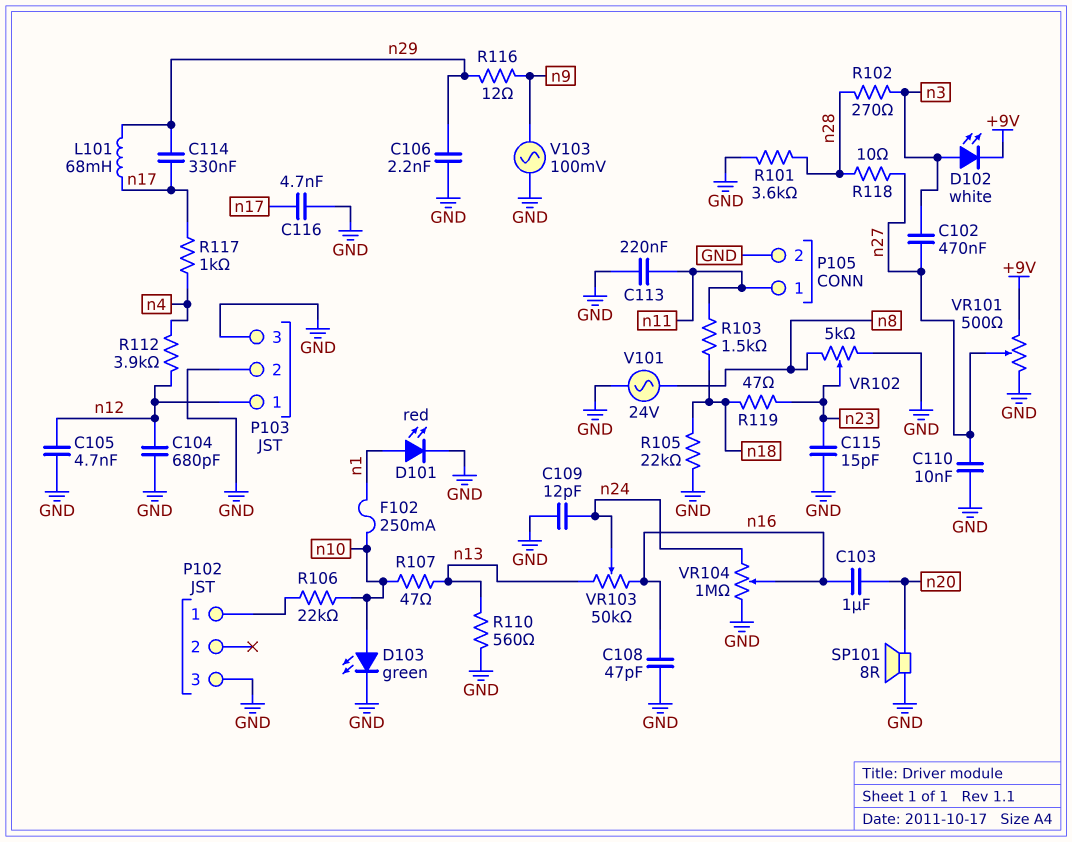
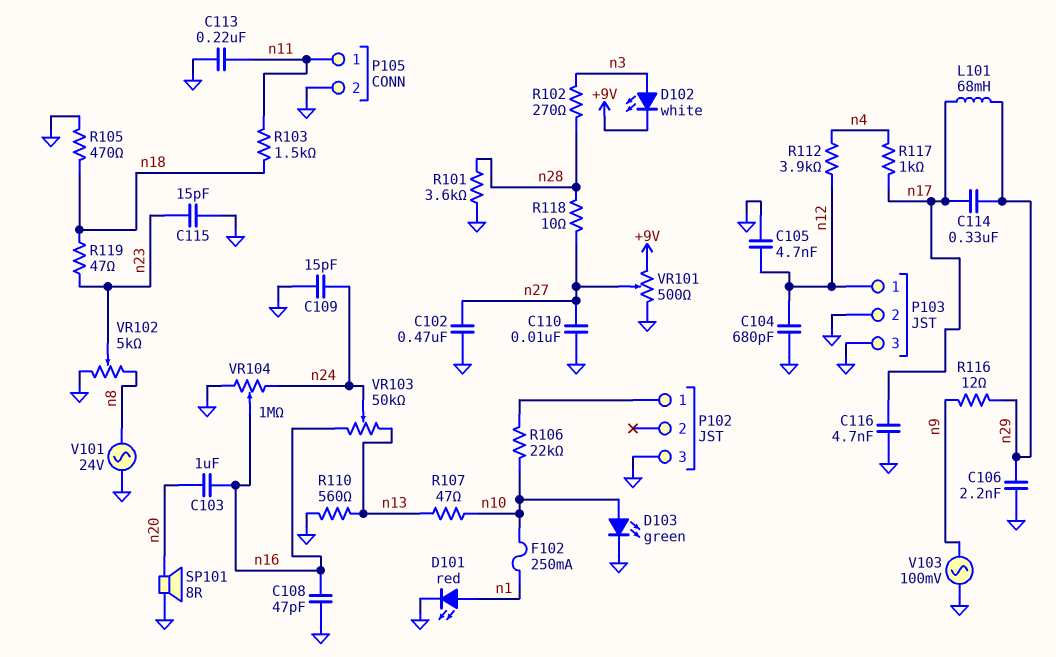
C102: 470nF (n3, n27) -> 470nF (GND, n27)
C109: 12pF (GND, n24) -> 15pF (GND, n24)
R105: 22k (GND, n18) -> 470 (GND, n18)

